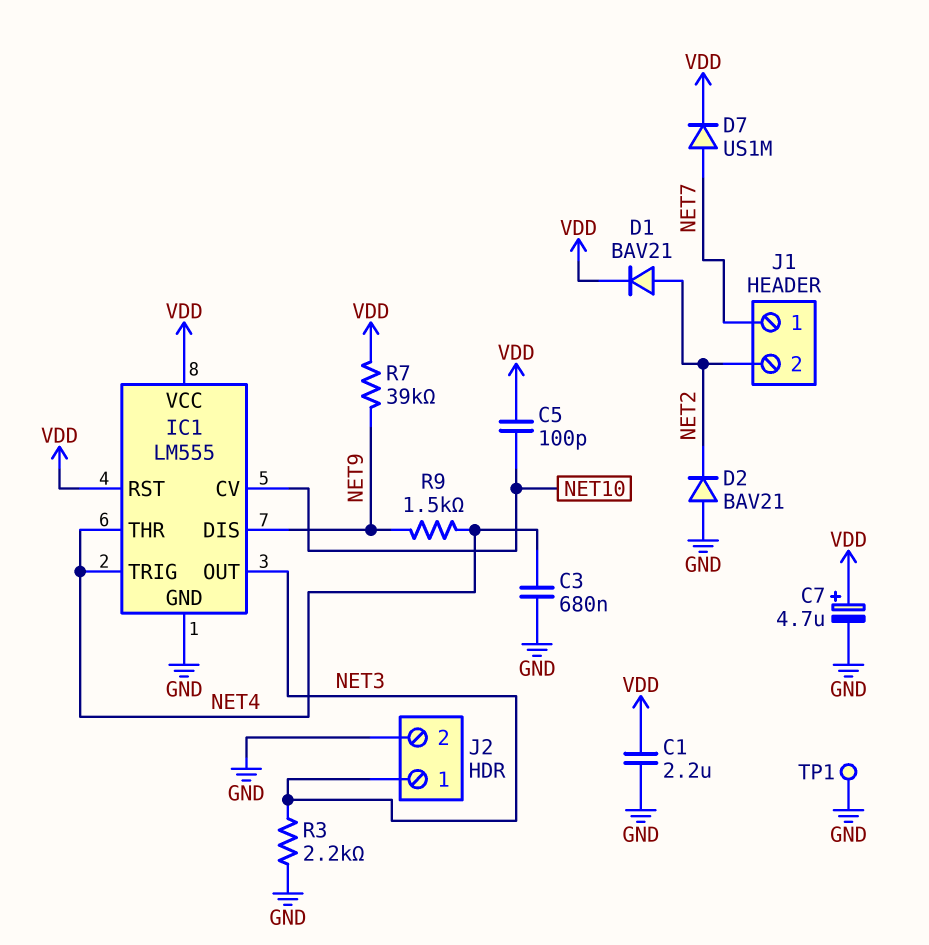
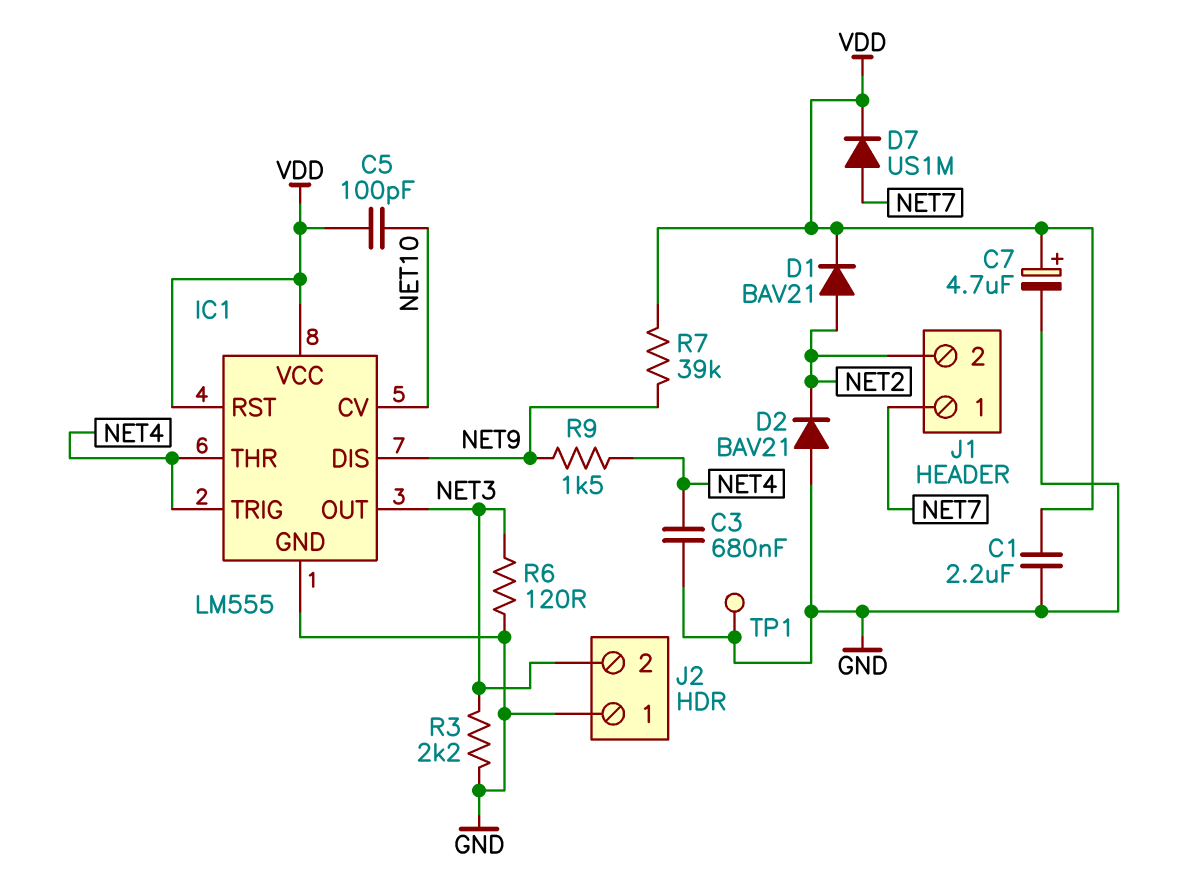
J2 pin 1: NET3 -> GND
J2 pin 2: GND -> NET3
R6: none -> 120 (GND, NET3)

